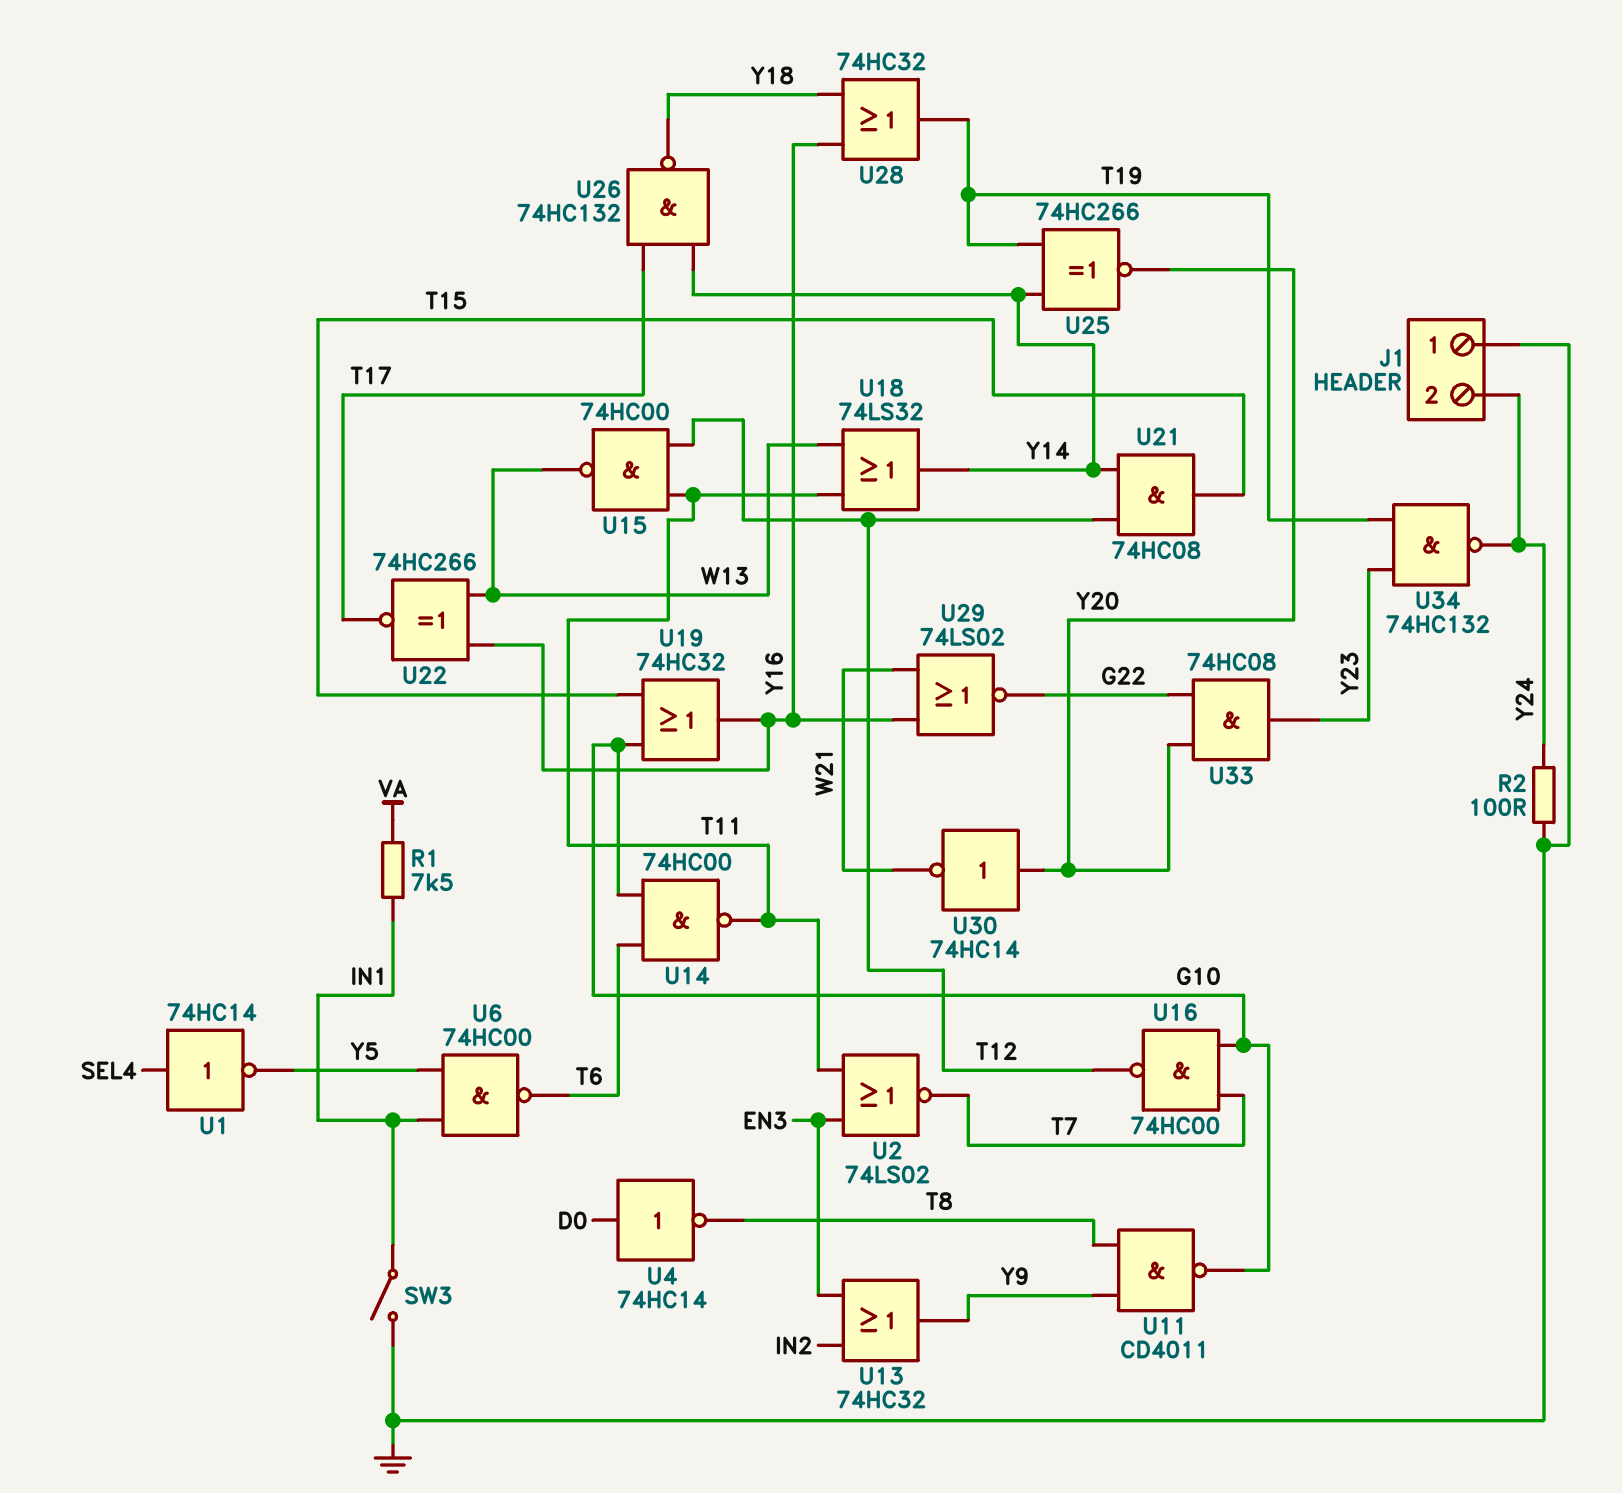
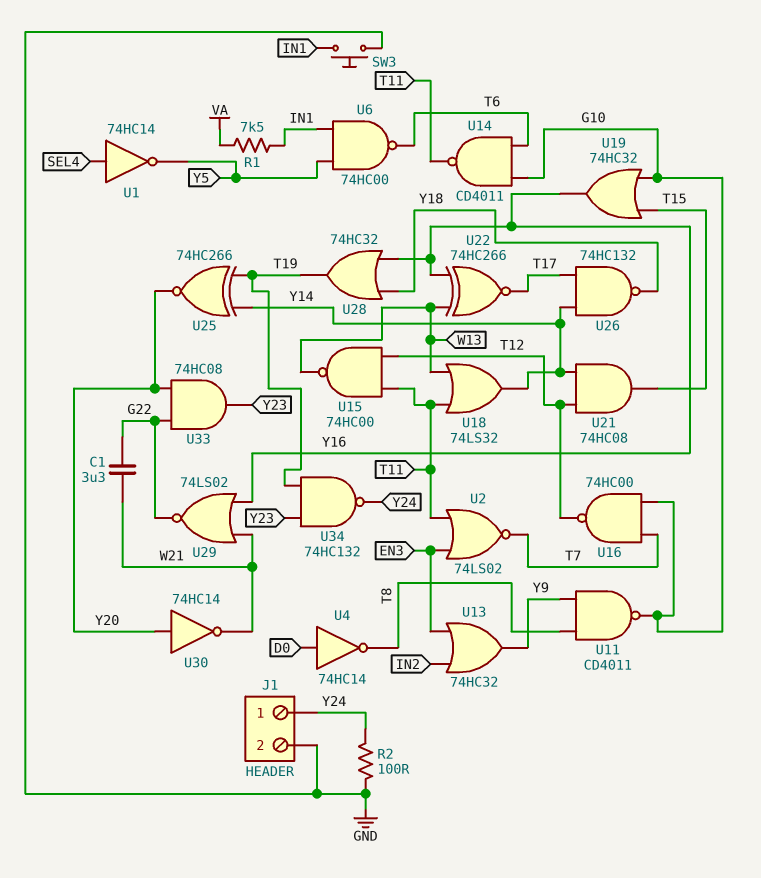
C1: none -> 3.3uF (G22, W21)
J1 pin 1: GND -> Y24
J1 pin 2: Y24 -> GND
SW3: switch (GND, IN1) -> button (GND, IN1)
U14: NAND 74HC00 (in G10, in T6, out T11) -> NAND CD4011 (in G10, in T6, out T11)

